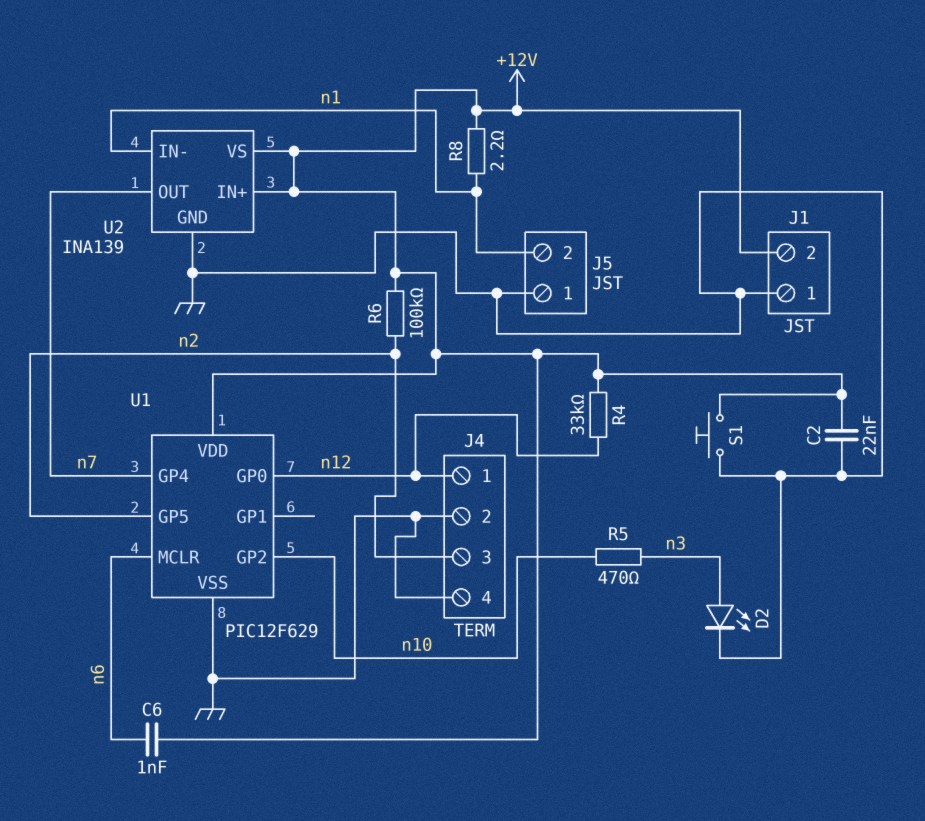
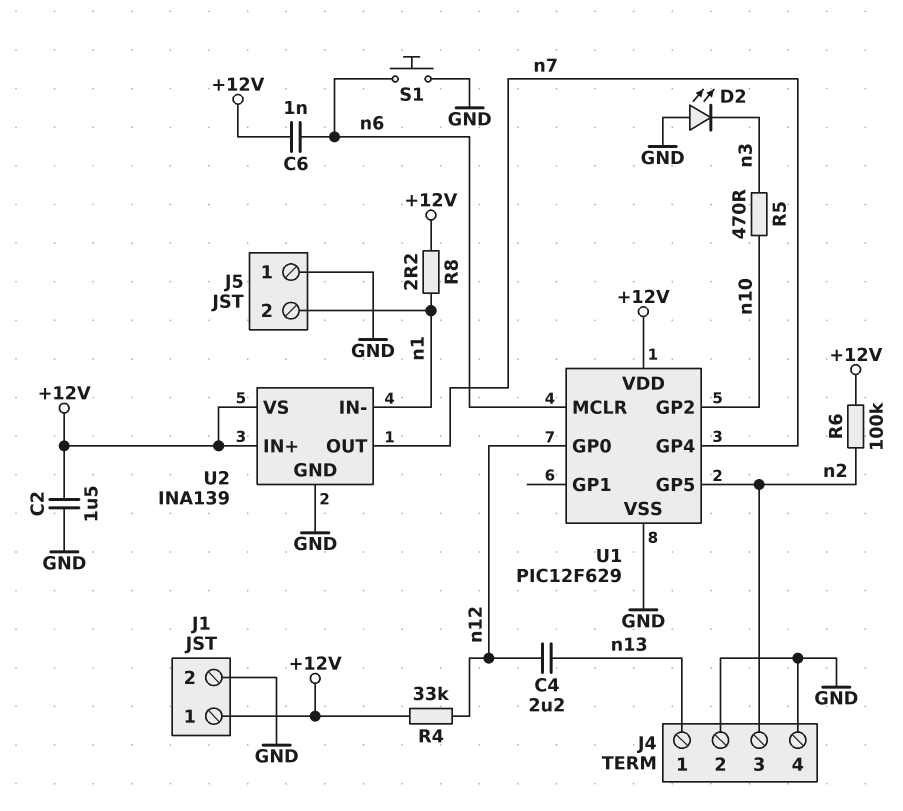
C2: 22nF (+12V, GND) -> 1.5uF (+12V, GND)
C4: none -> 2.2uF (n12, n13)
D2: LED (A n3, K GND) -> LED (A GND, K n3)
J1 pin 1: GND -> +12V
J1 pin 2: +12V -> GND
J4 pin 1: n12 -> n13
S1: button (+12V, GND) -> button (GND, n6)

